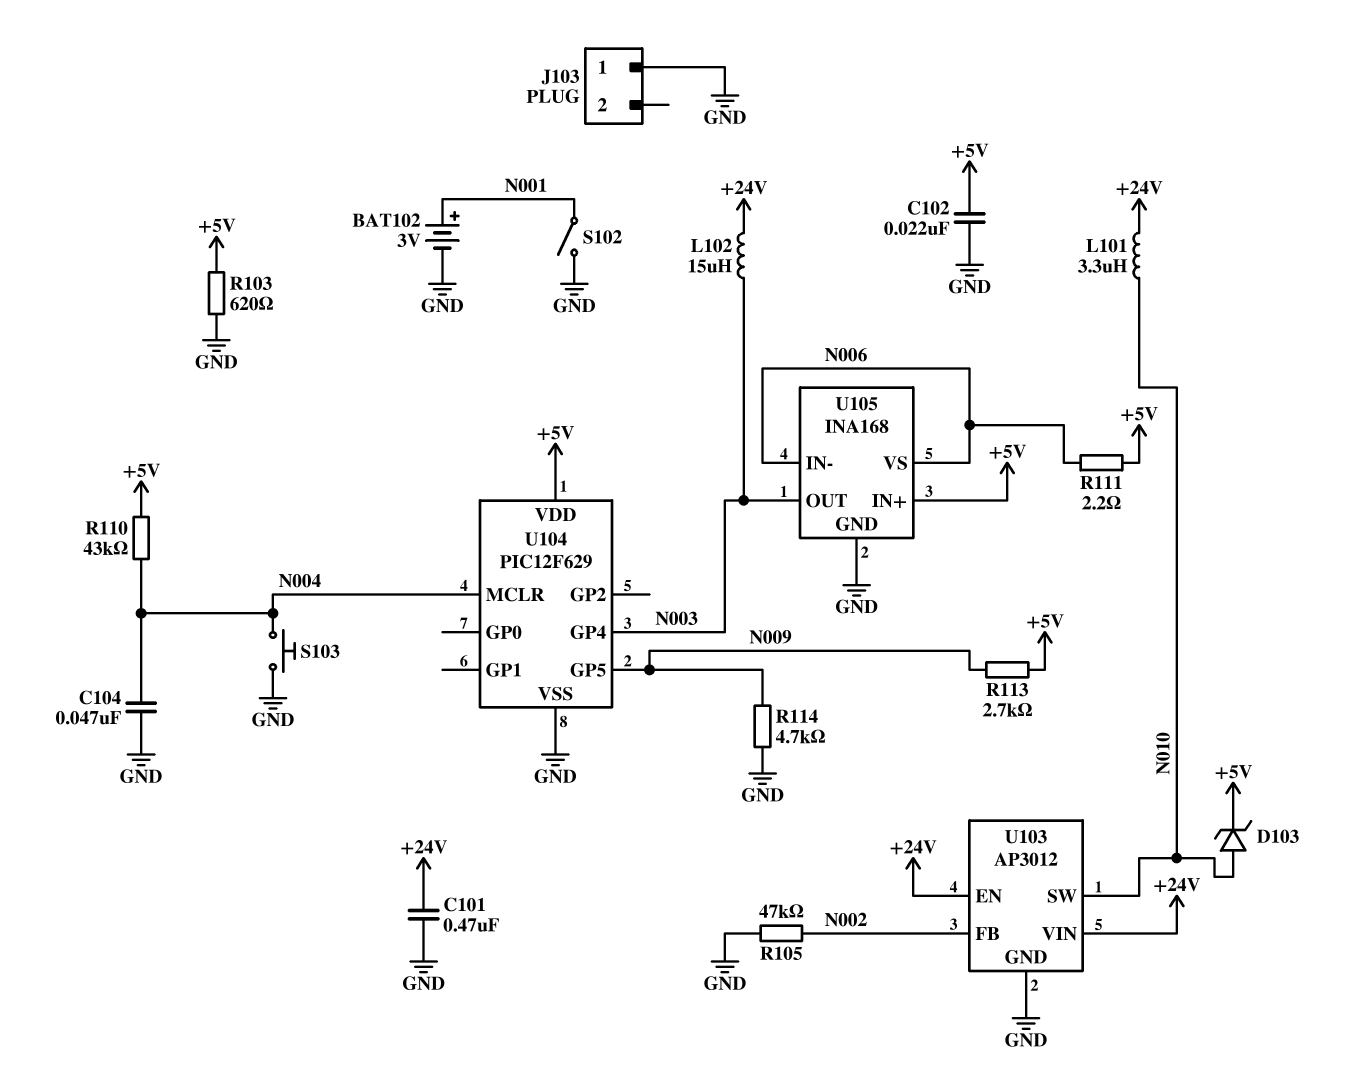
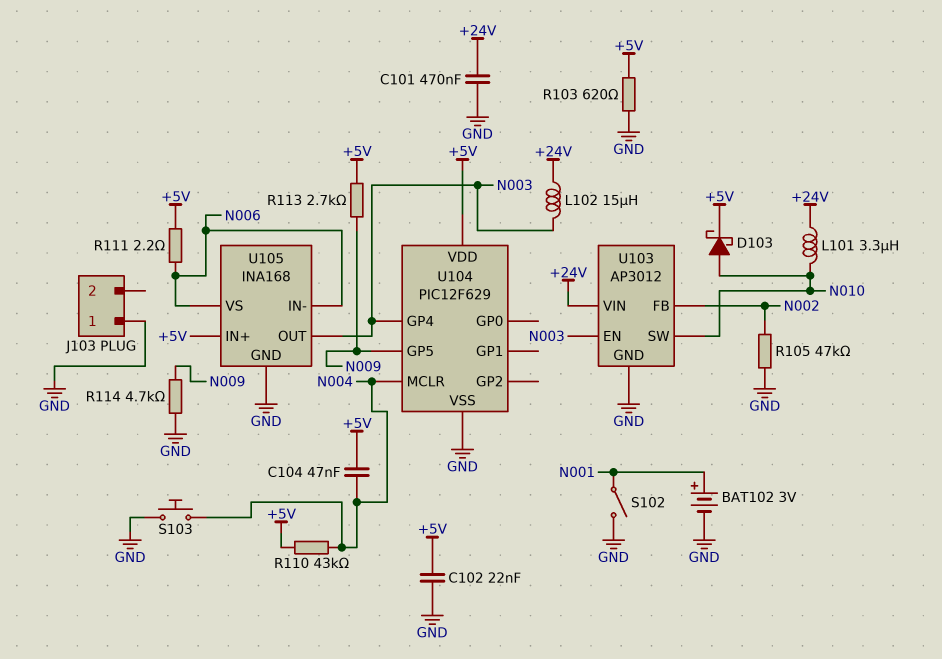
C104: 47nF (GND, N004) -> 47nF (+5V, N004)
D103: zener (A N010, K +5V) -> schottky (A N010, K +5V)
U103 pin EN: +24V -> N003

